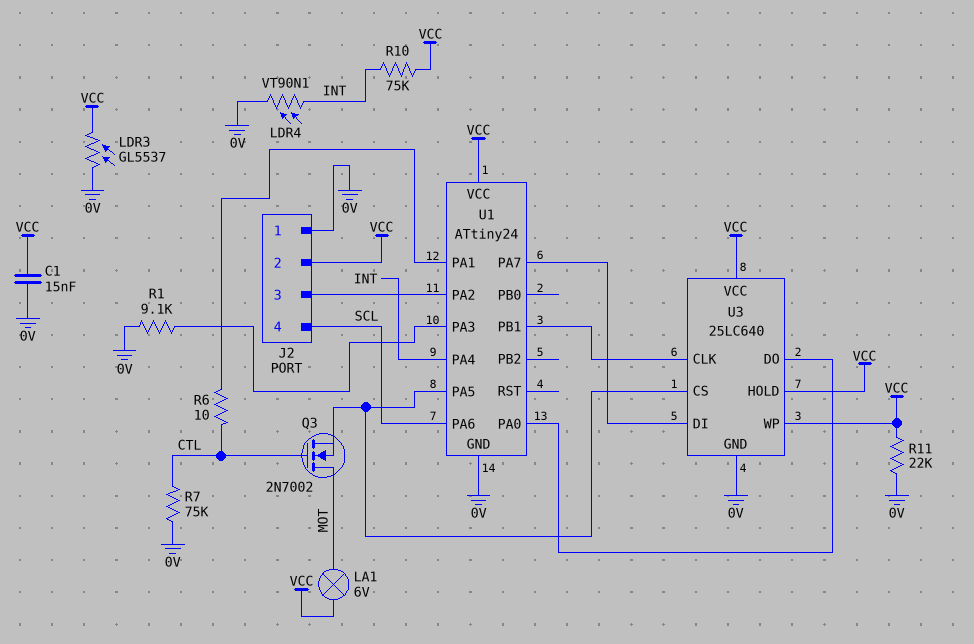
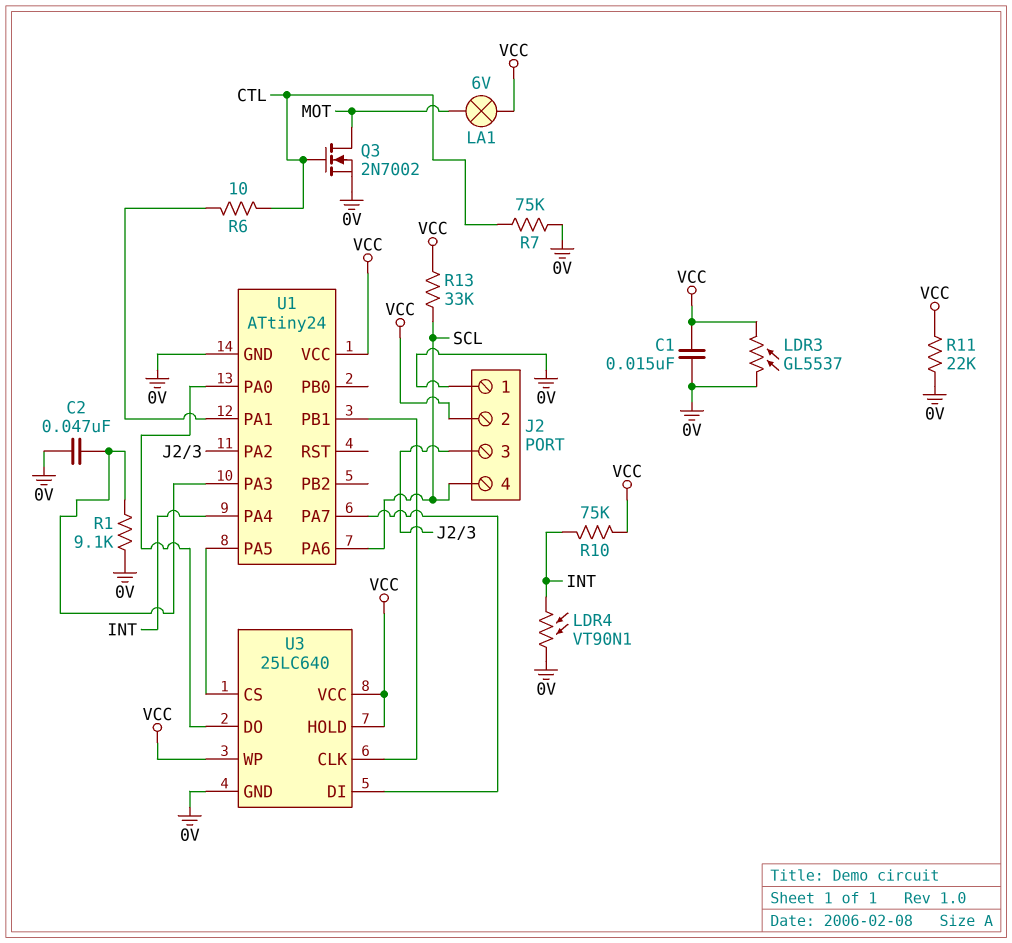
C2: none -> 47nF (0V, U1/PA3)
Q3: NMOS 2N7002 (G CTL, D MOT, S U1/PA5) -> NMOS 2N7002 (G CTL, D MOT, S 0V)
R13: none -> 33k (SCL, VCC)

